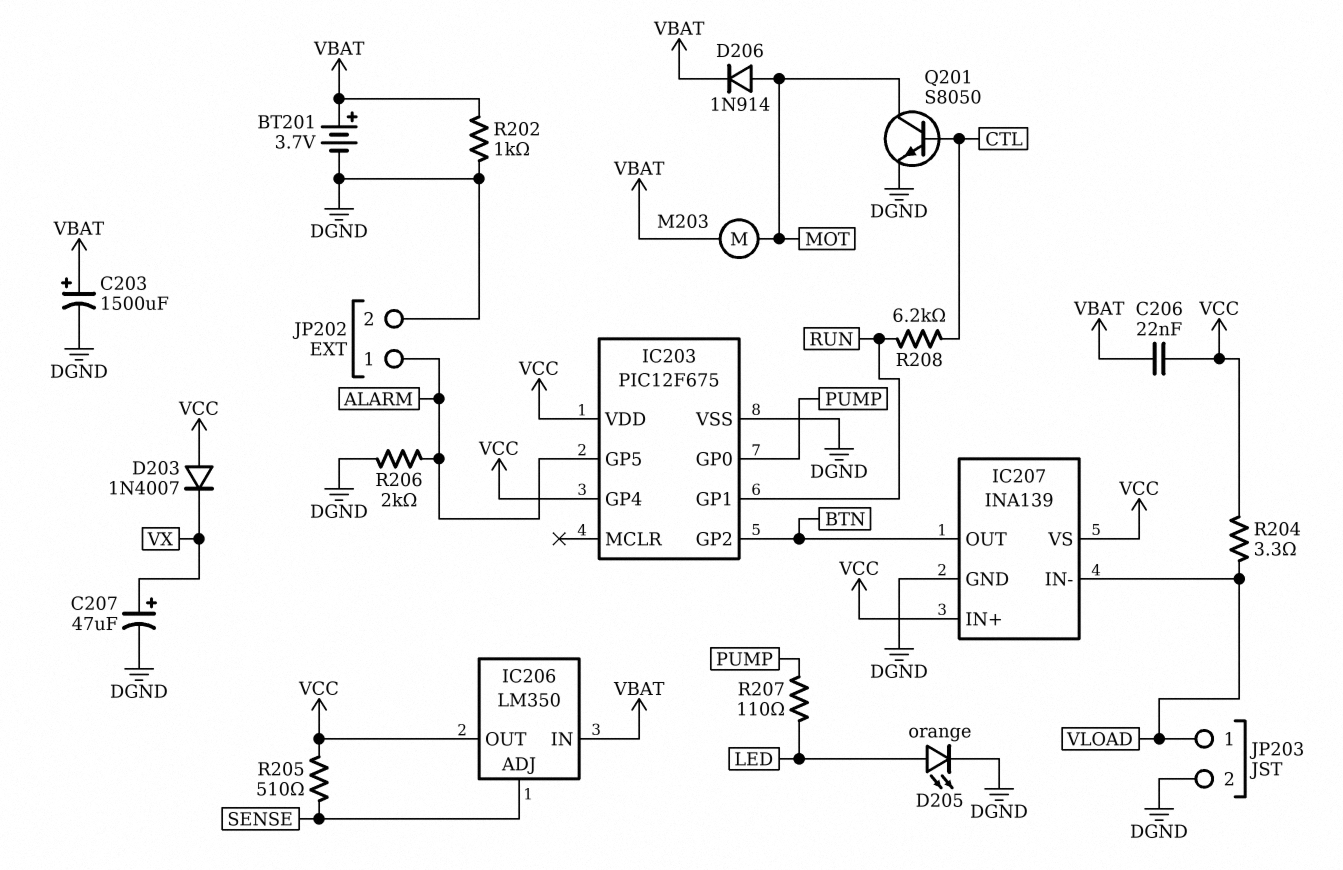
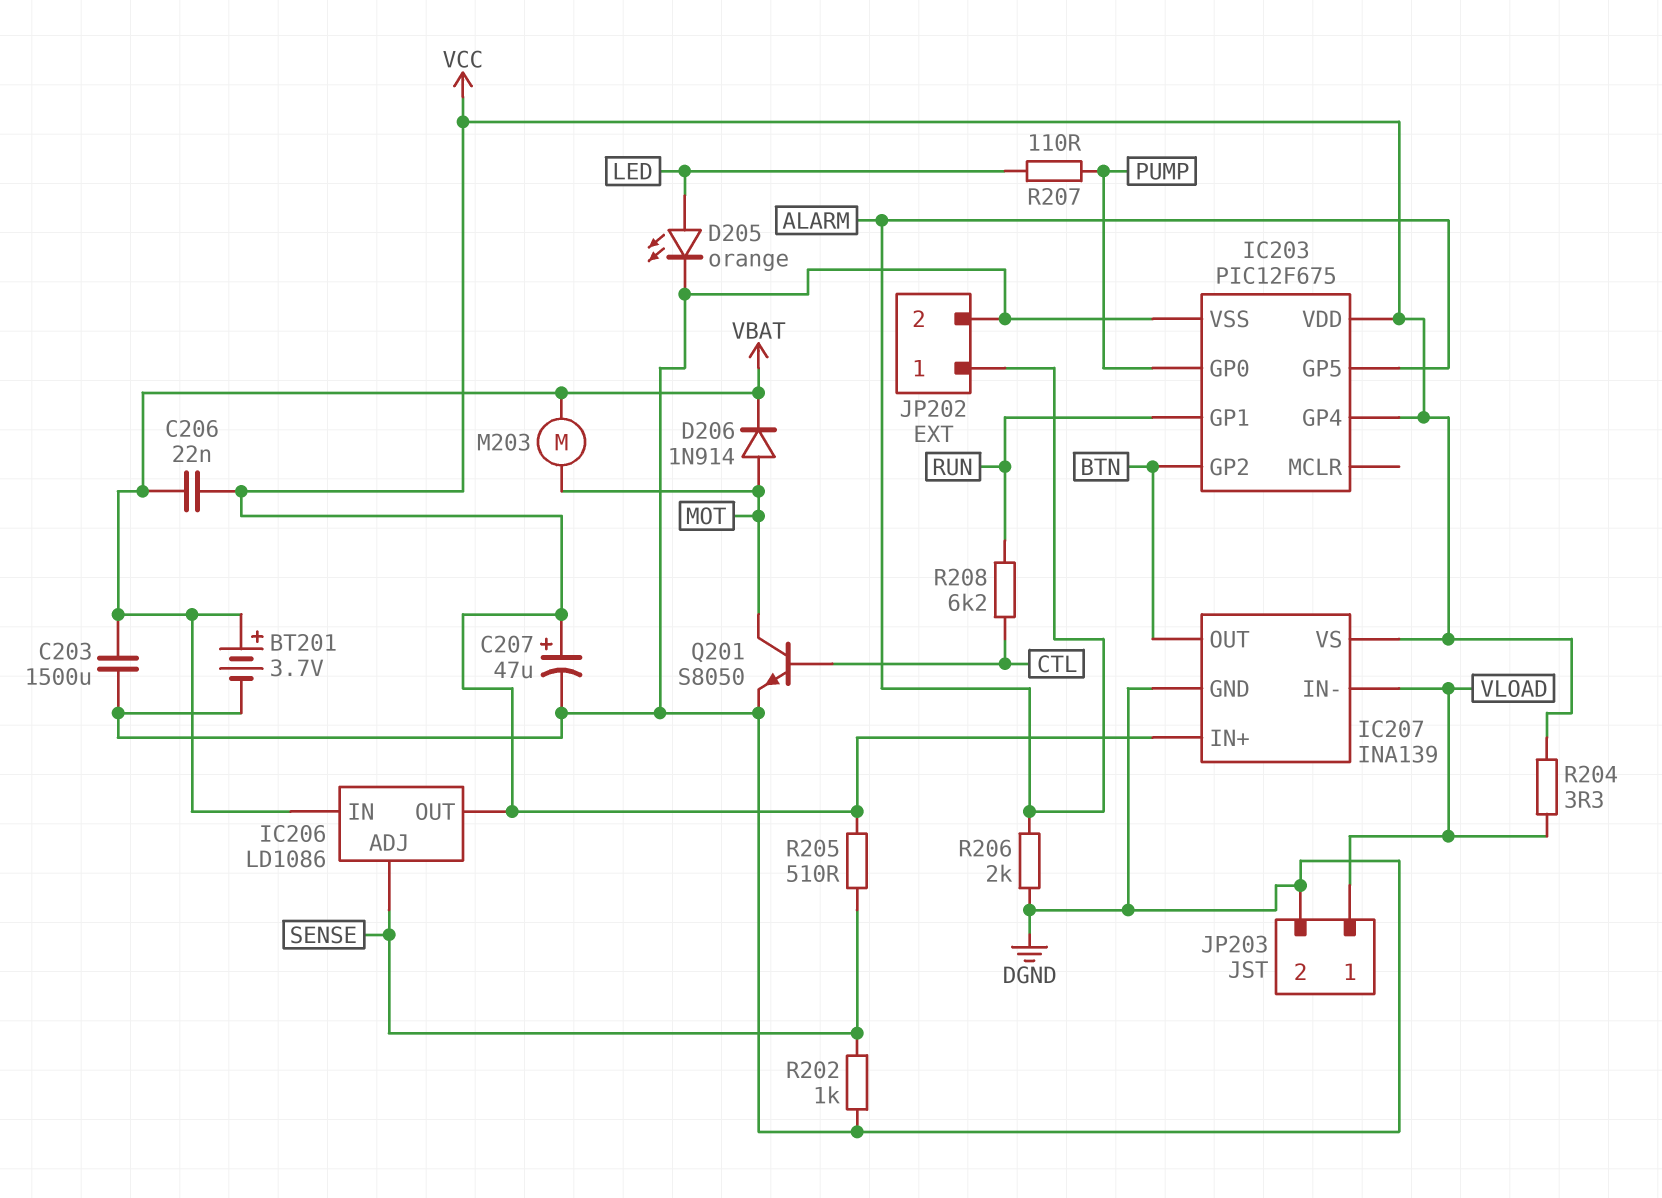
C203: 1500uF (plus VBAT, minus DGND) -> 1500uF (DGND, VBAT)
C207: 47uF (plus VX, minus DGND) -> 47uF (plus VCC, minus DGND)
D203: diode 1N4007 (A VCC, K VX) -> none
IC206: LM350 -> LD1086
R202: 1k (DGND, VBAT) -> 1k (DGND, SENSE)

